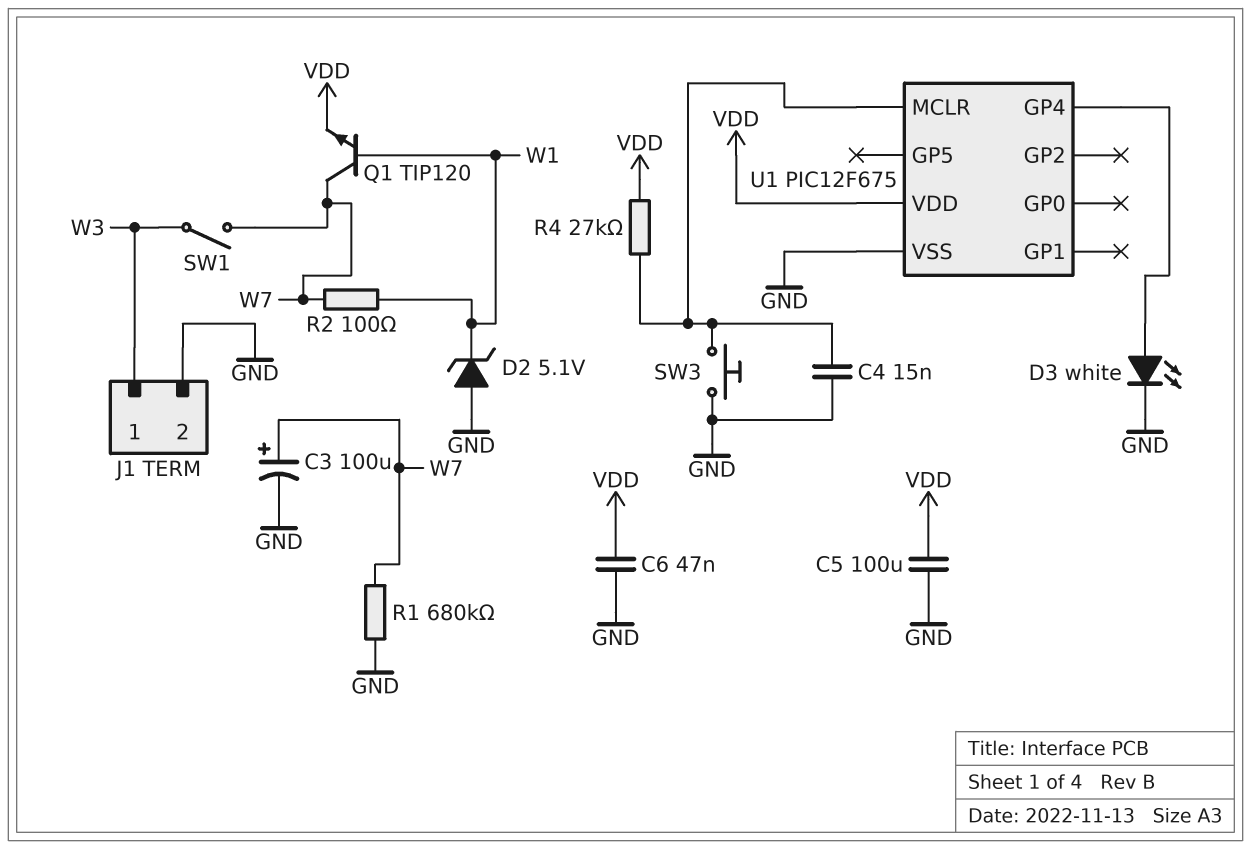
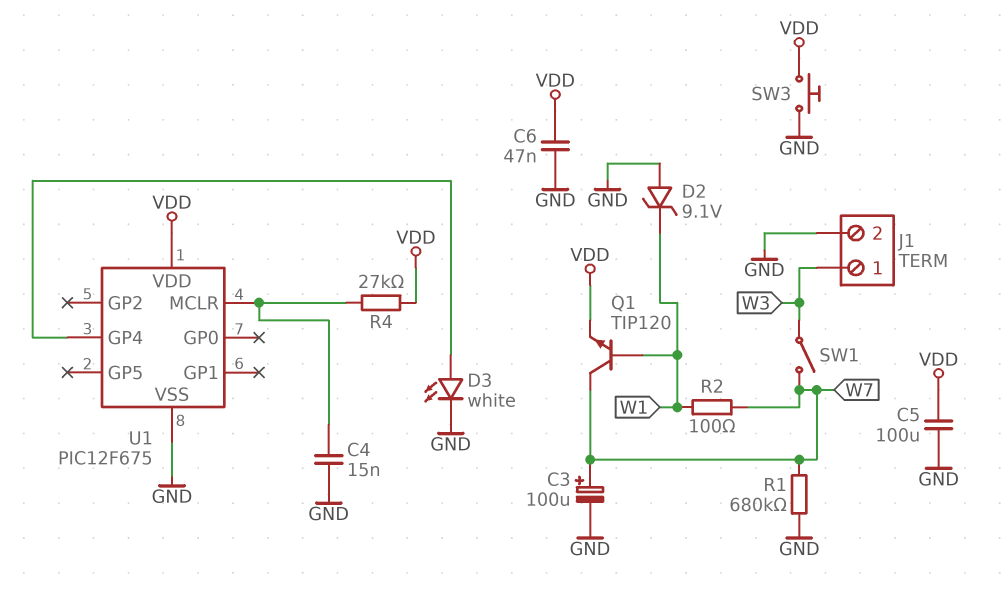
D2: zener 5.1V (A GND, K W1) -> zener 9.1V (A GND, K W1)
SW3: button (GND, U1/MCLR) -> button (GND, VDD)

